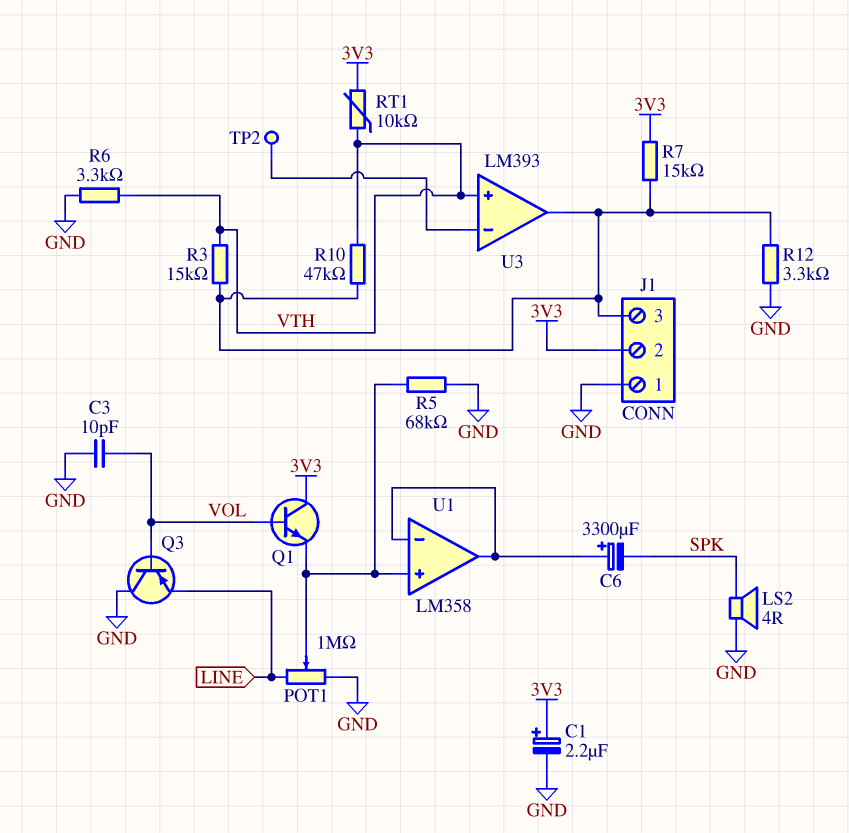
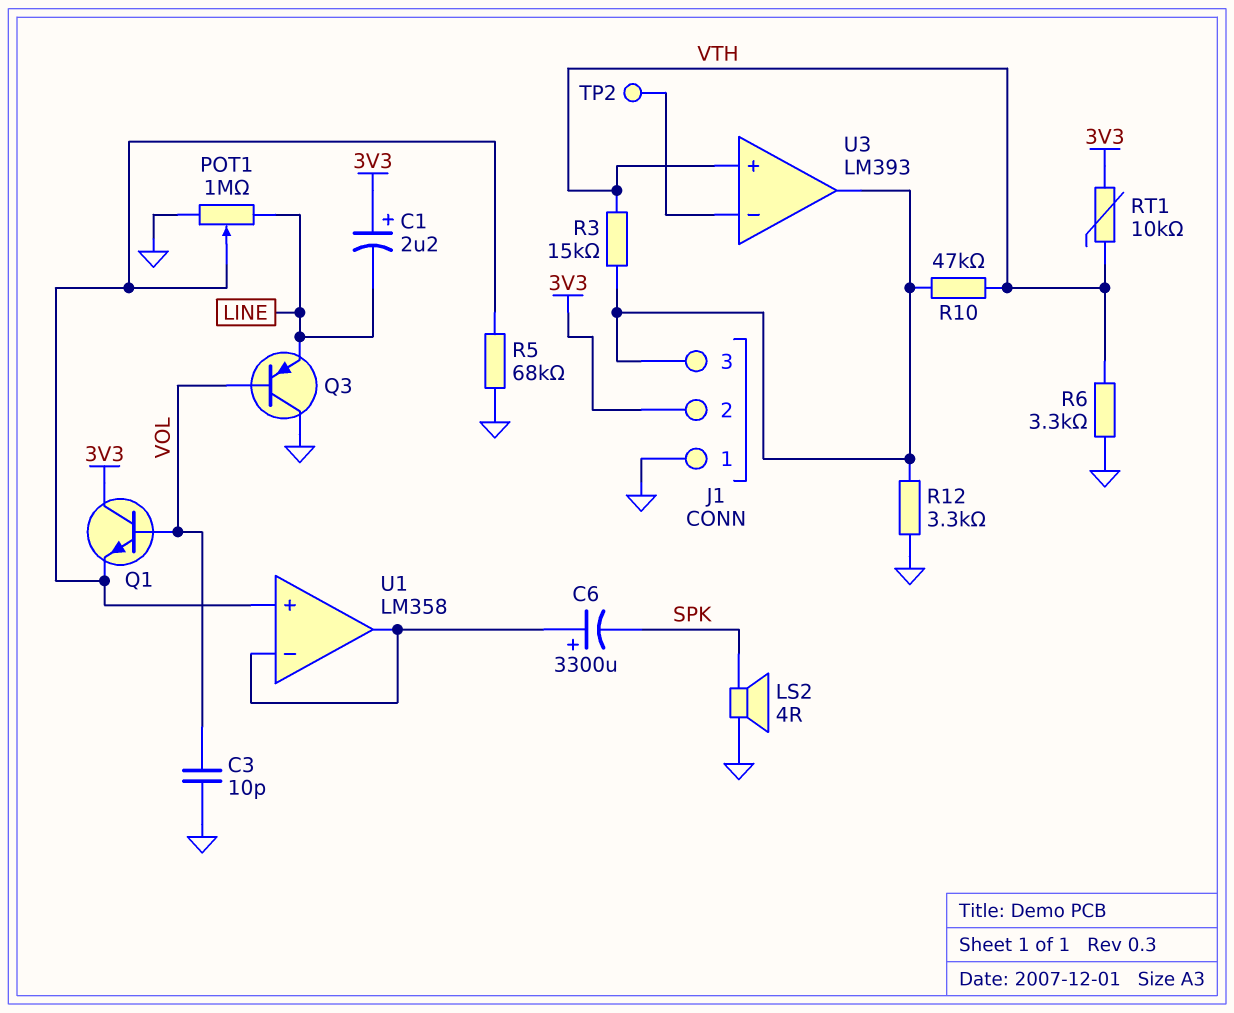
C1: 2.2uF (plus 3V3, minus GND) -> 2.2uF (plus 3V3, minus LINE)
R7: 15k (3V3, J1/3) -> none

